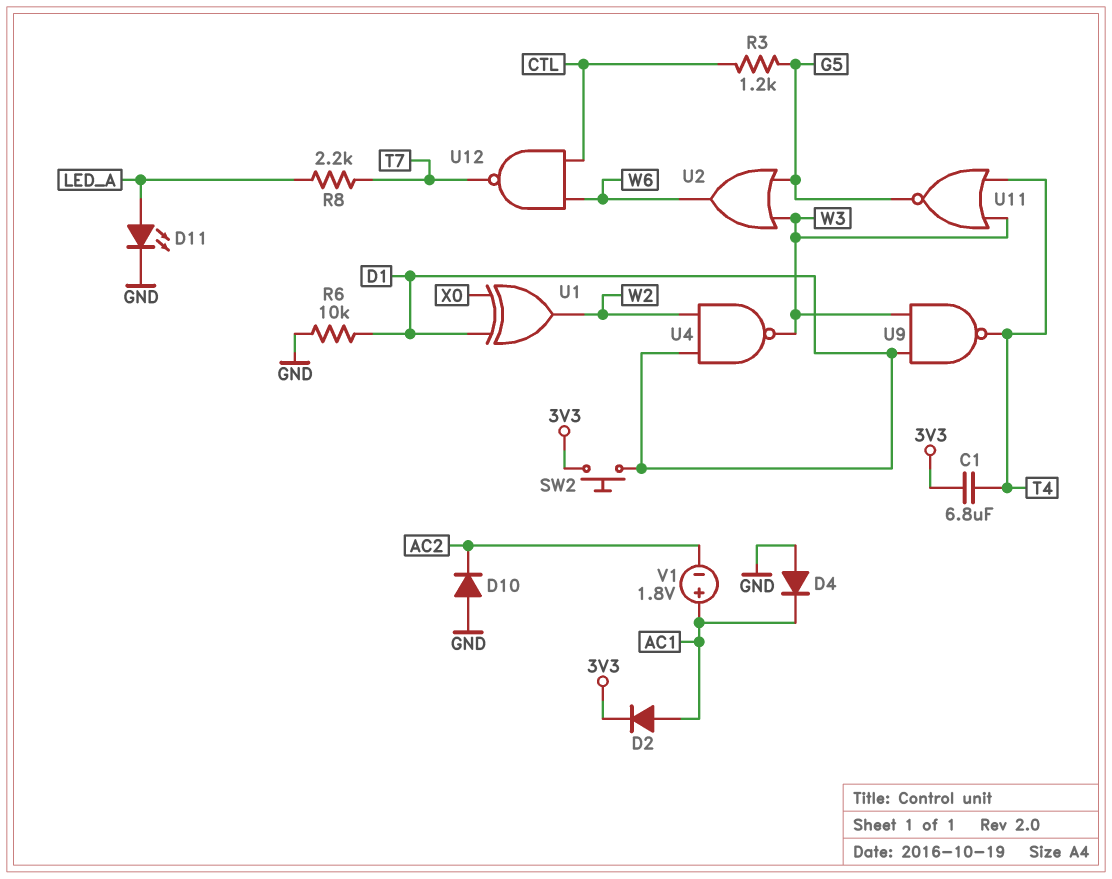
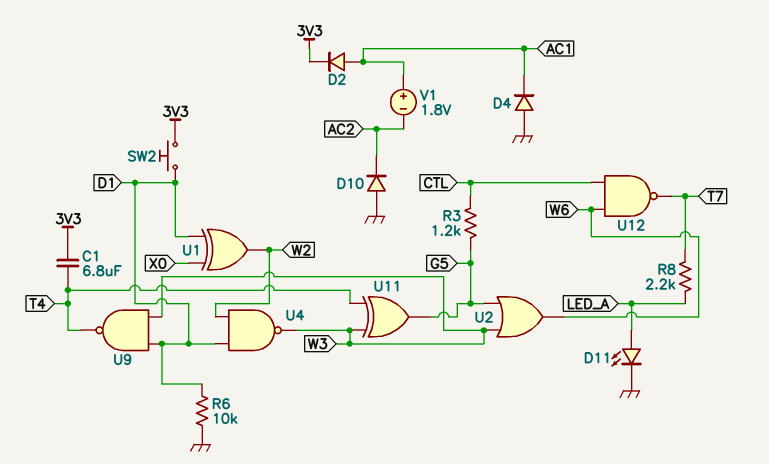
U11: NOR (in T4, in W3, out G5) -> XOR (in T4, in W3, out G5)

